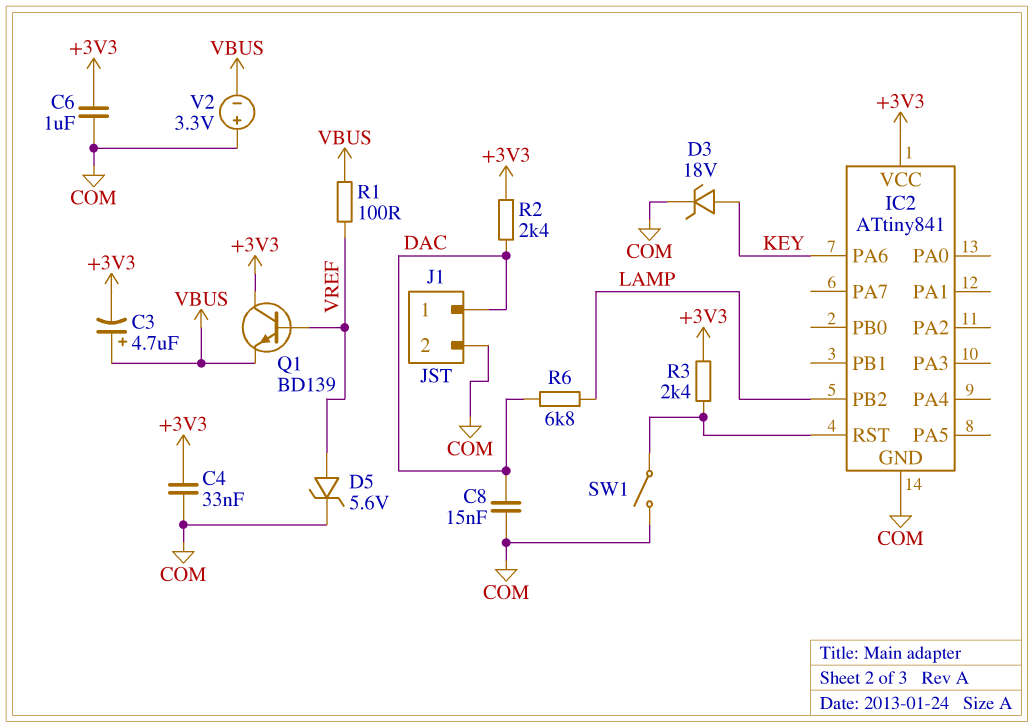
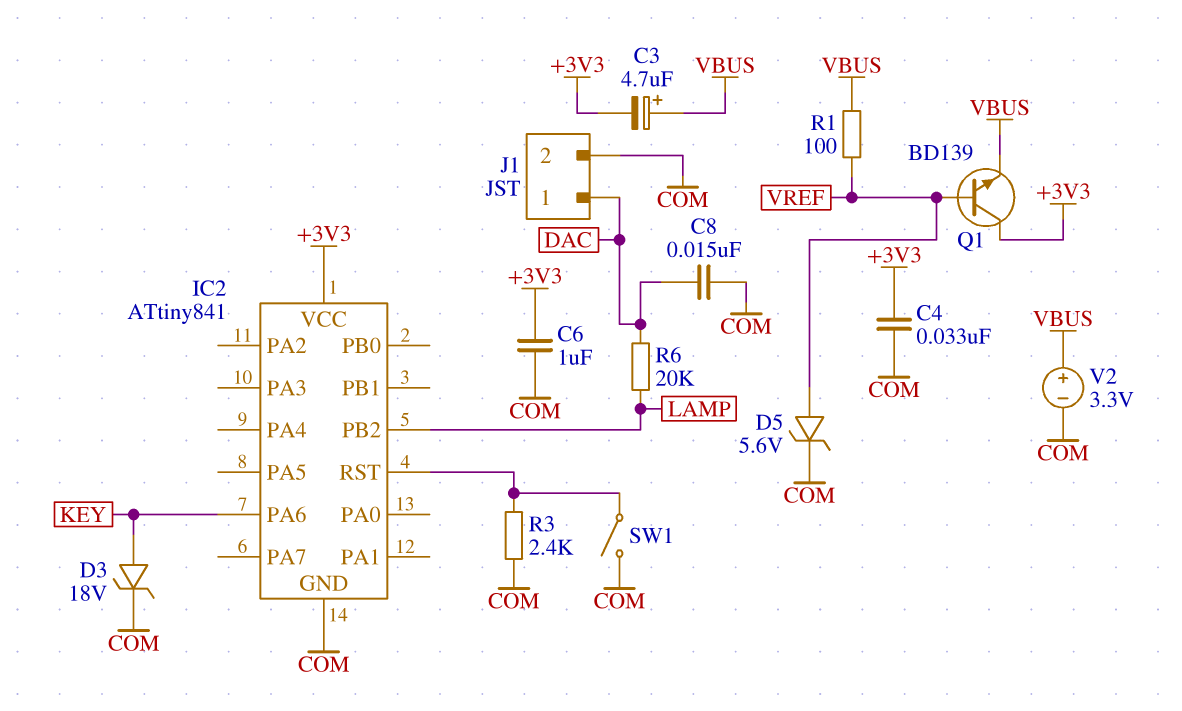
R2: 2.4k (+3V3, DAC) -> none
R3: 2.4k (+3V3, IC2/RST) -> 2.4k (COM, IC2/RST)
R6: 6.8k (DAC, LAMP) -> 20k (DAC, LAMP)
V2: 3.3V (plus COM, minus VBUS) -> 3.3V (plus VBUS, minus COM)

